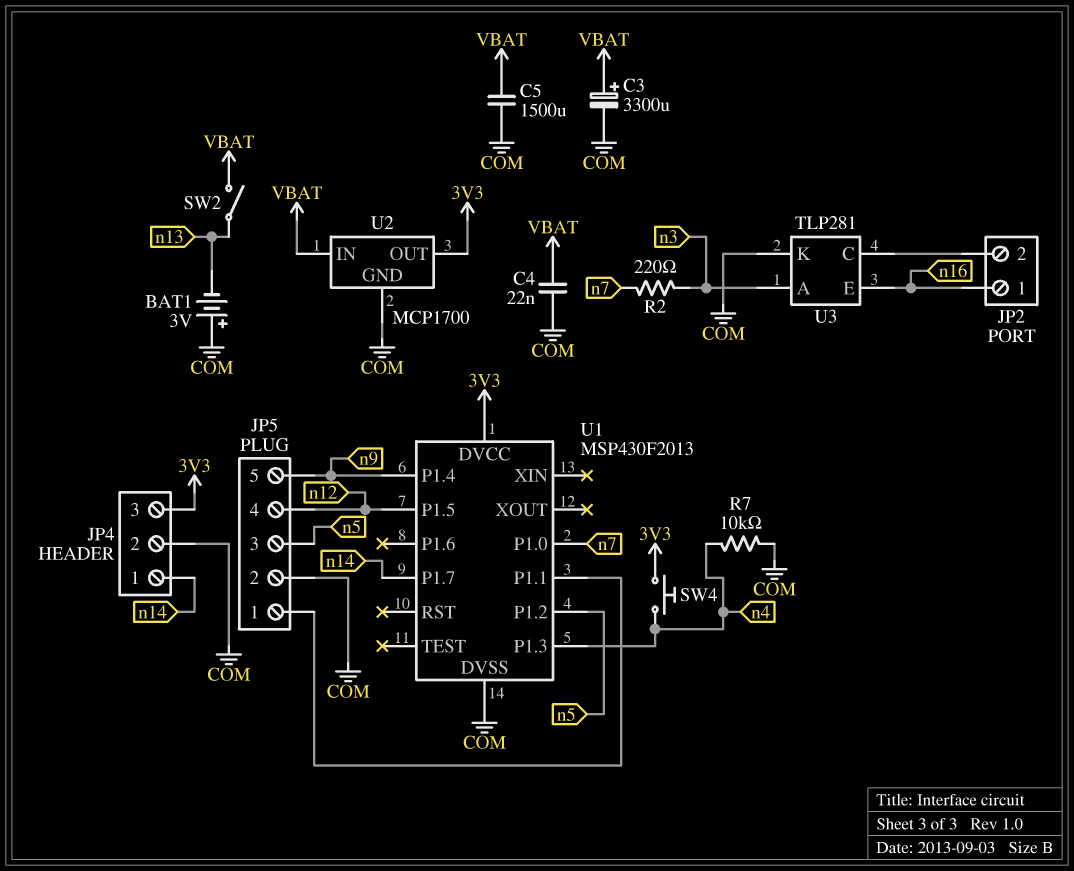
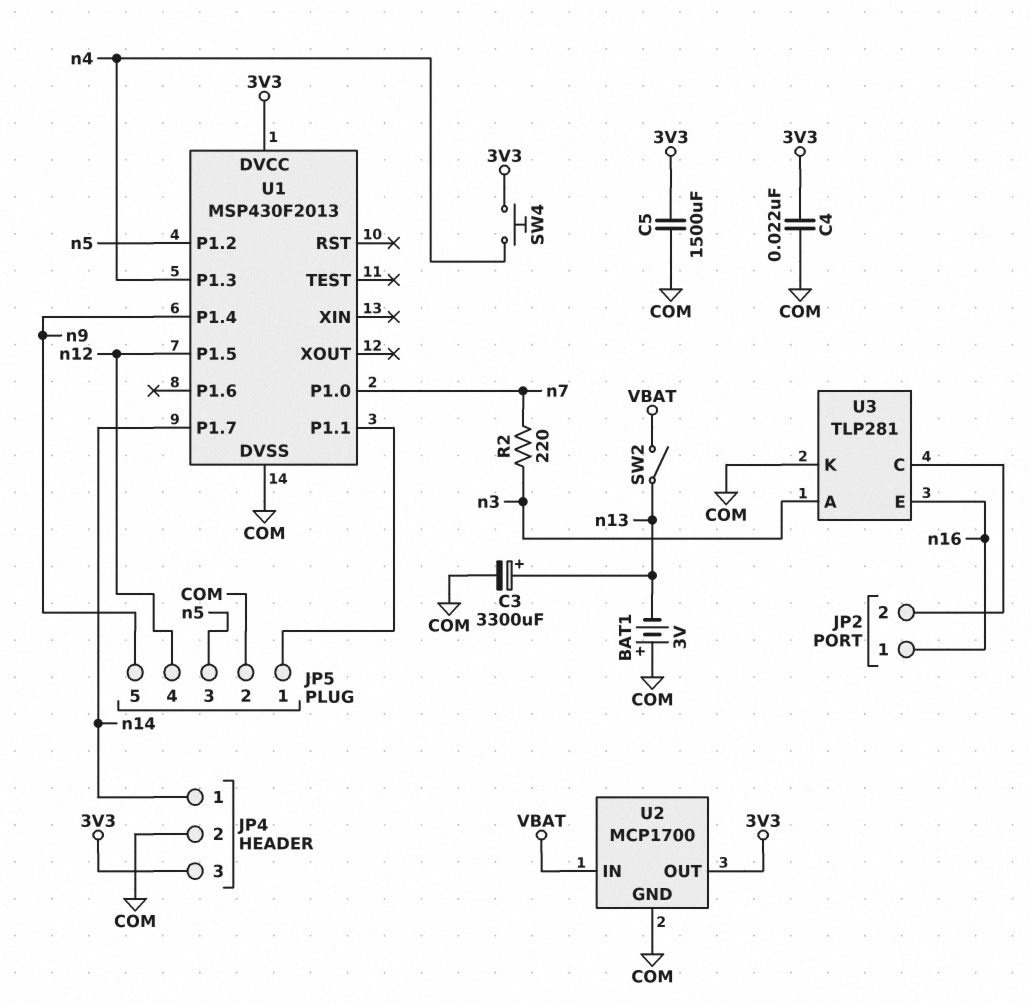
C3: 3300uF (plus VBAT, minus COM) -> 3300uF (plus n13, minus COM)
C4: 22nF (COM, VBAT) -> 22nF (3V3, COM)
C5: 1500uF (COM, VBAT) -> 1500uF (3V3, COM)
R7: 10k (COM, n4) -> none

